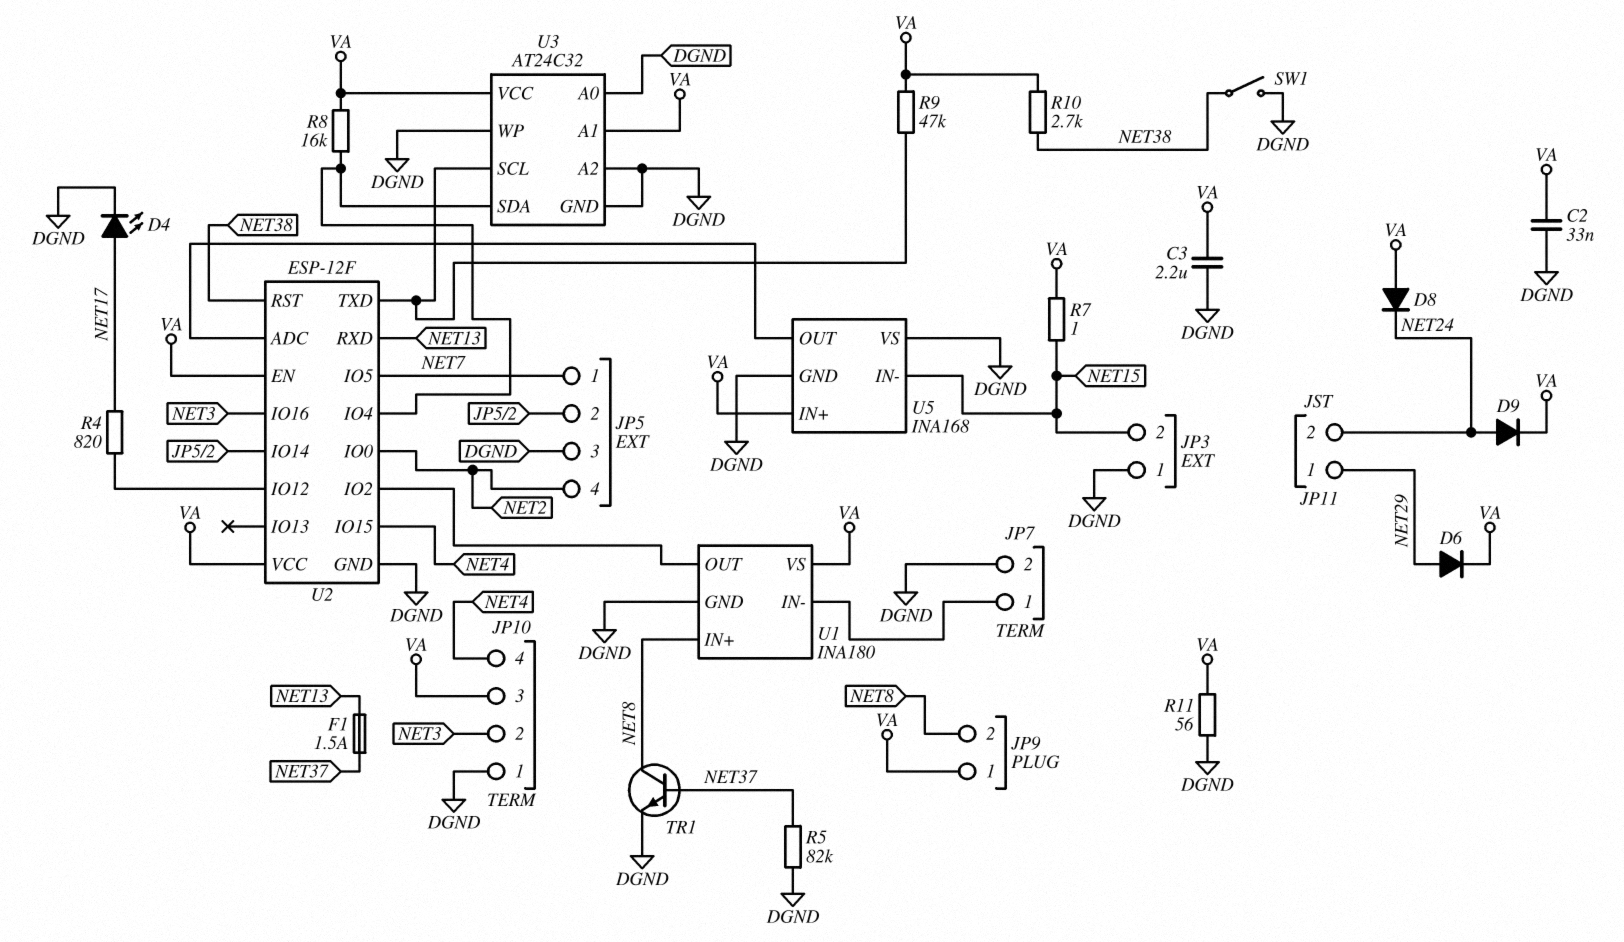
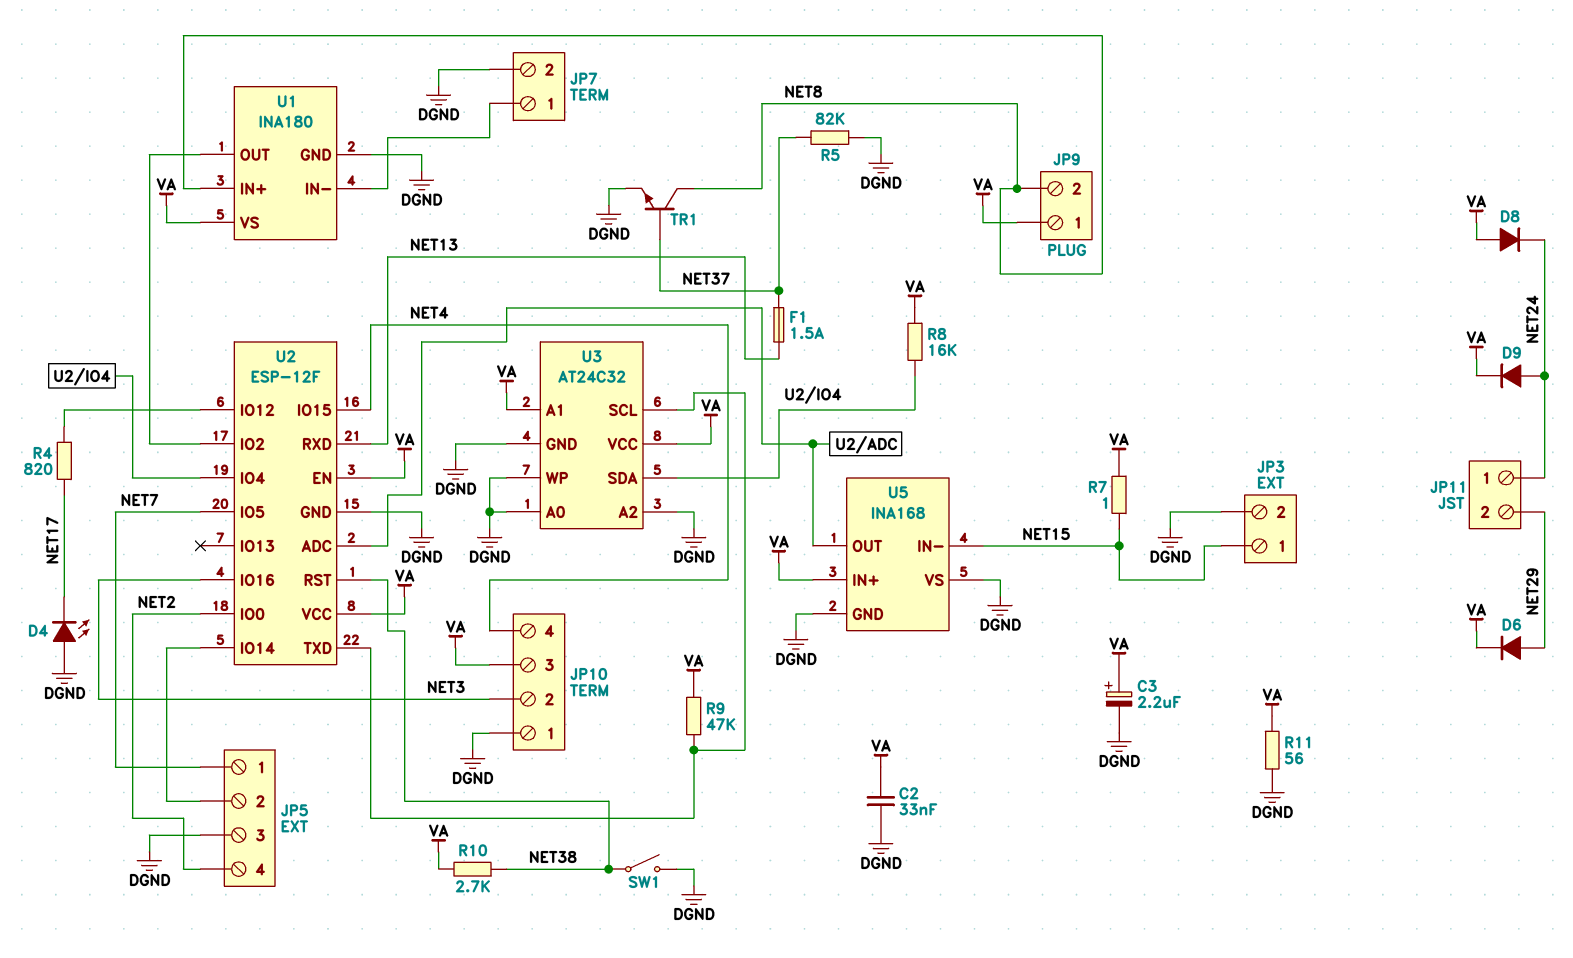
C3: 2.2uF (DGND, VA) -> 2.2uF (plus VA, minus DGND)
D4: LED (A NET17, K DGND) -> LED (A DGND, K NET17)
JP3 pin 1: DGND -> NET15
JP3 pin 2: NET15 -> DGND
JP11 pin 1: NET29 -> NET24
JP11 pin 2: NET24 -> NET29

